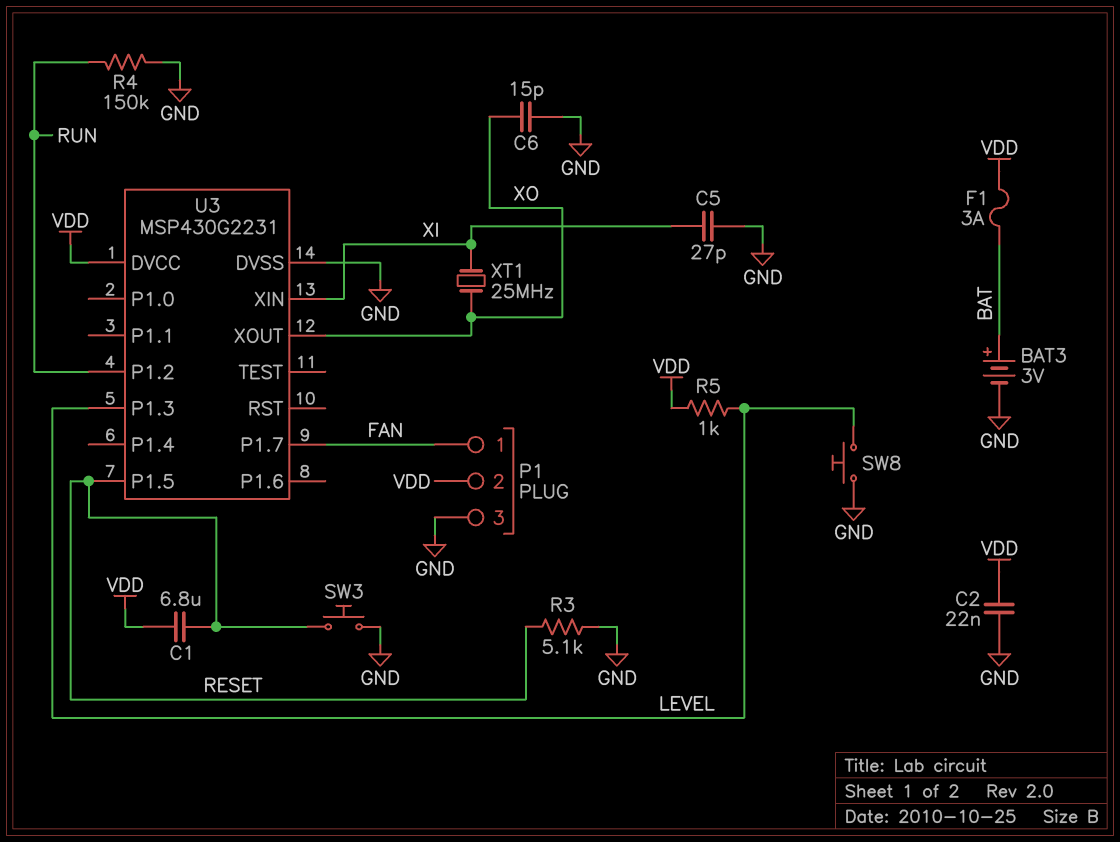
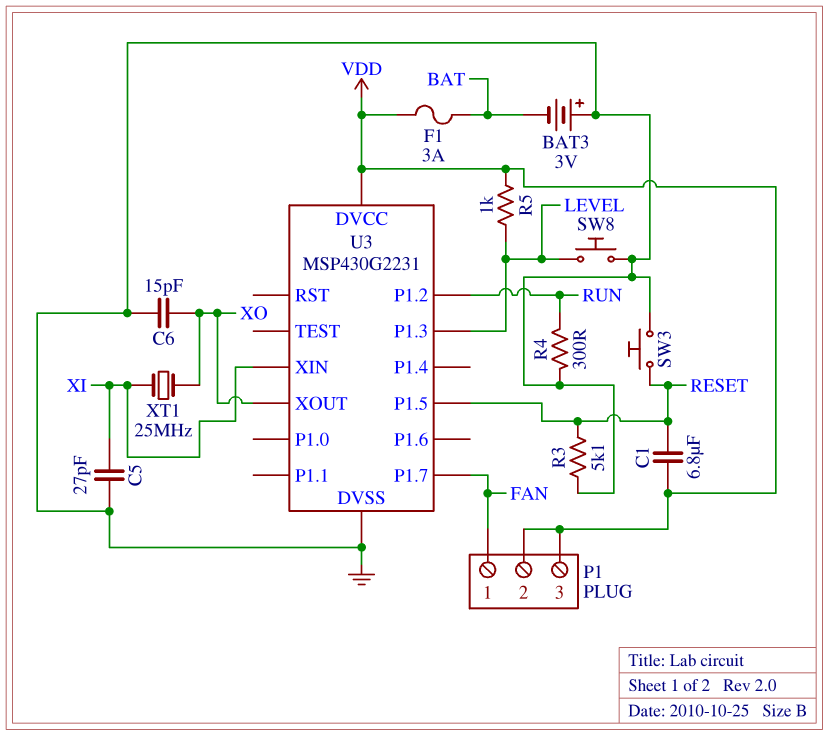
BAT3: 3V (plus BAT, minus GND) -> 3V (plus GND, minus BAT)
C2: 22nF (GND, VDD) -> none
P1 pin 3: GND -> VDD
R4: 150k (GND, RUN) -> 300 (GND, RUN)

